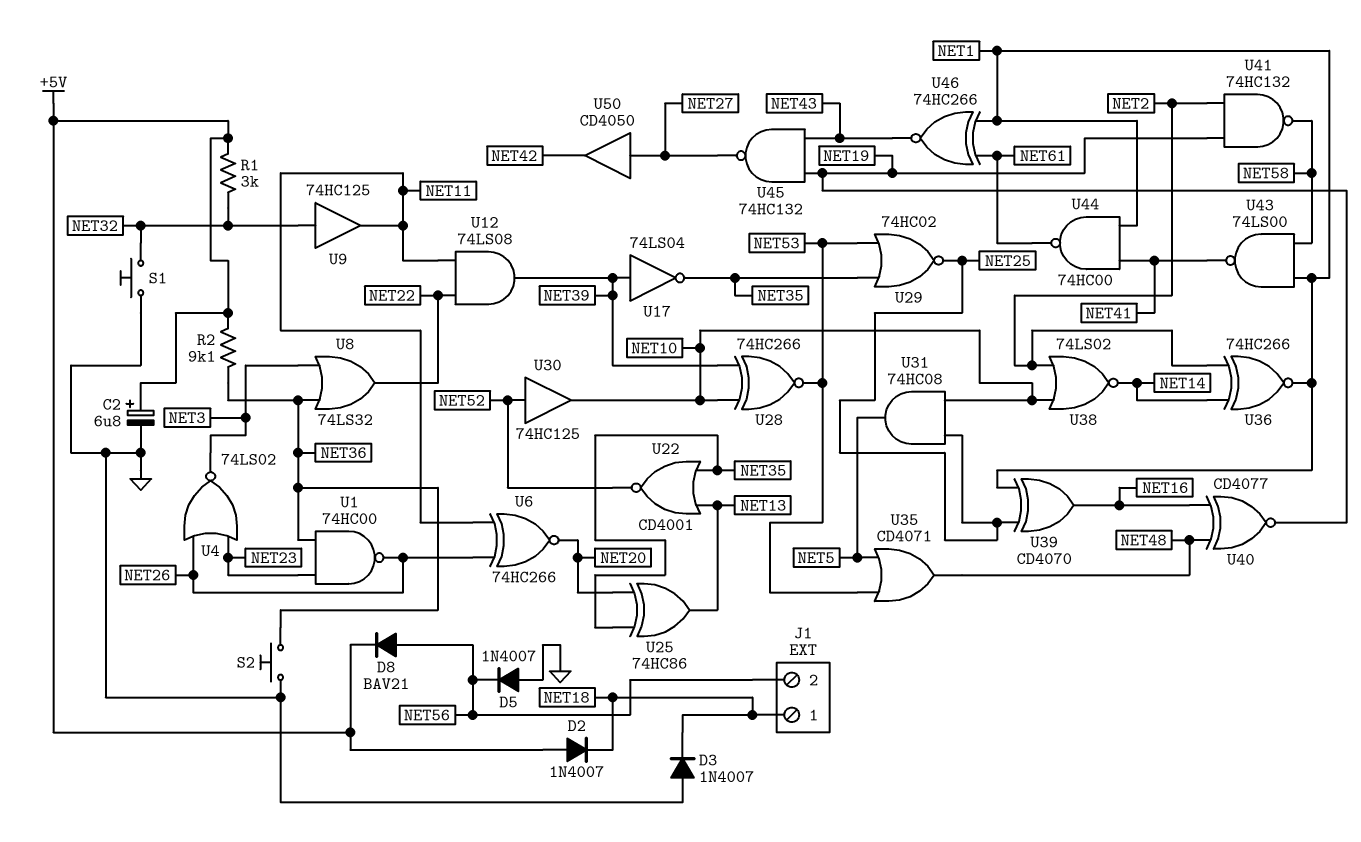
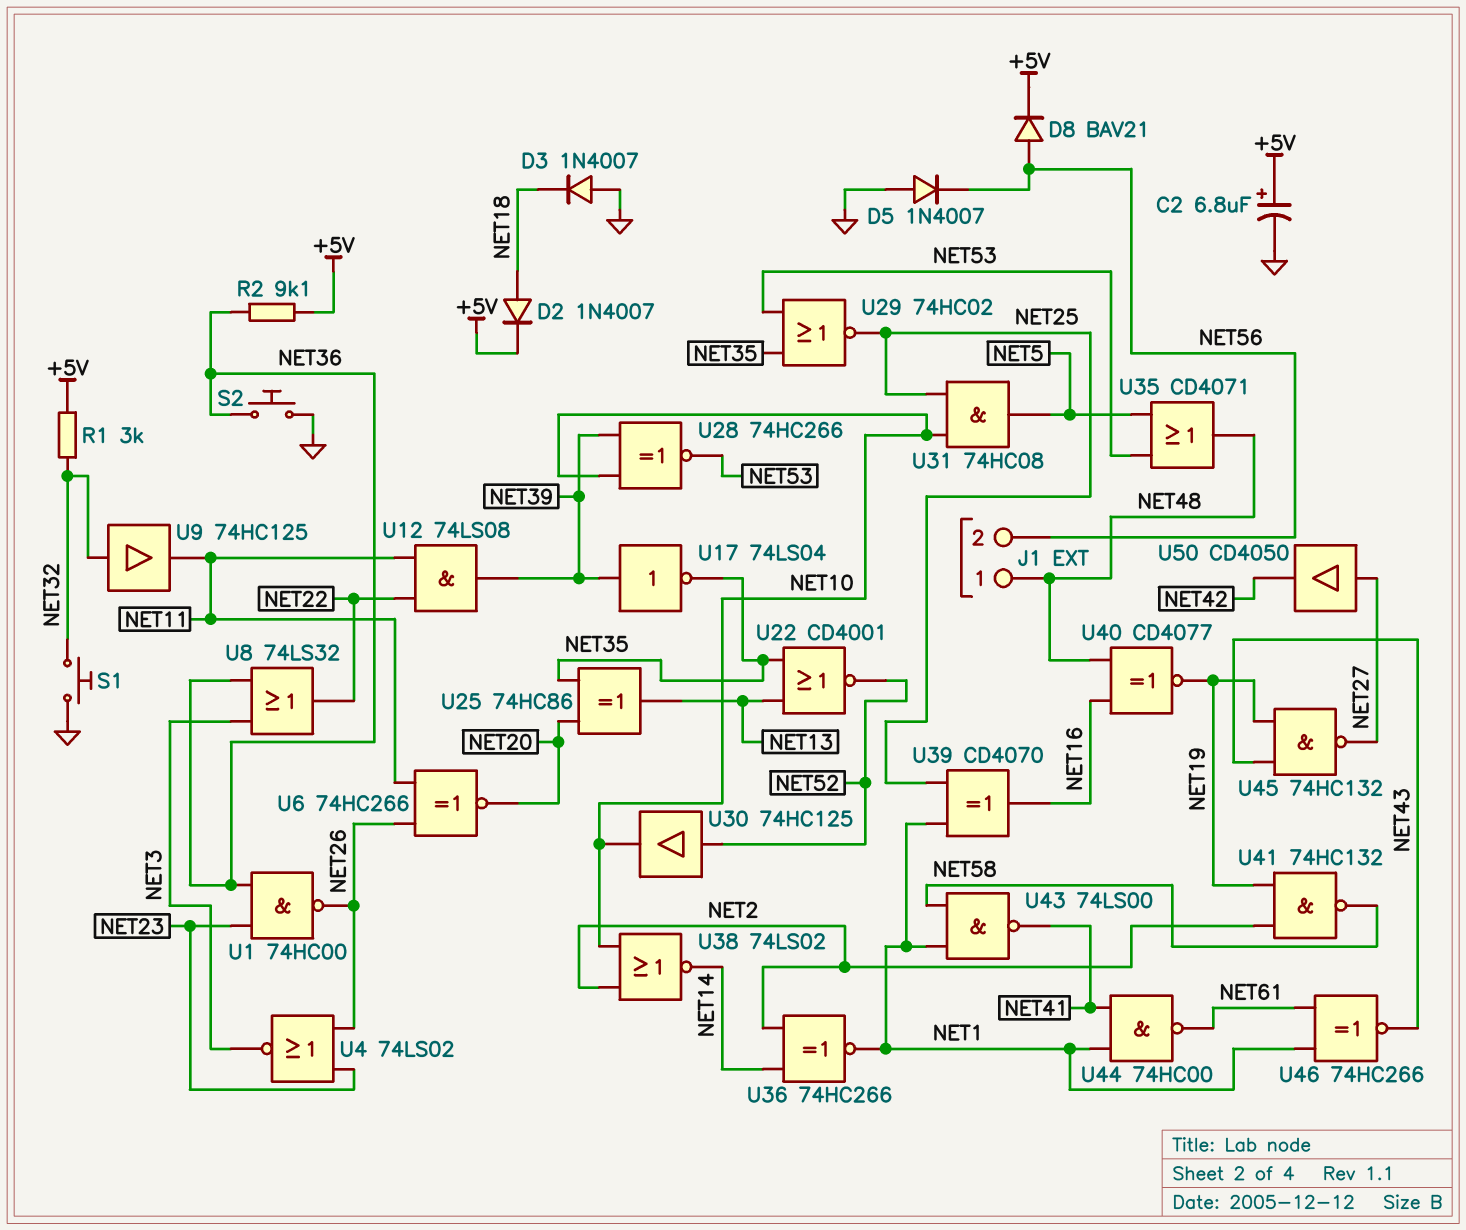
D2: diode 1N4007 (A +5V, K NET18) -> diode 1N4007 (A NET18, K +5V)
J1 pin 1: NET18 -> NET48

